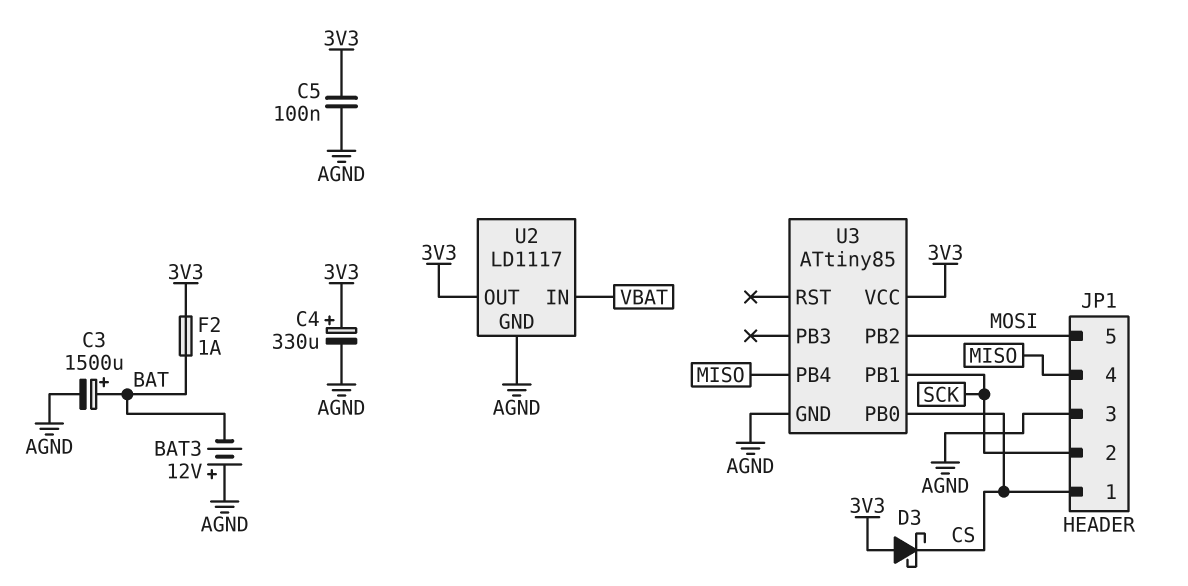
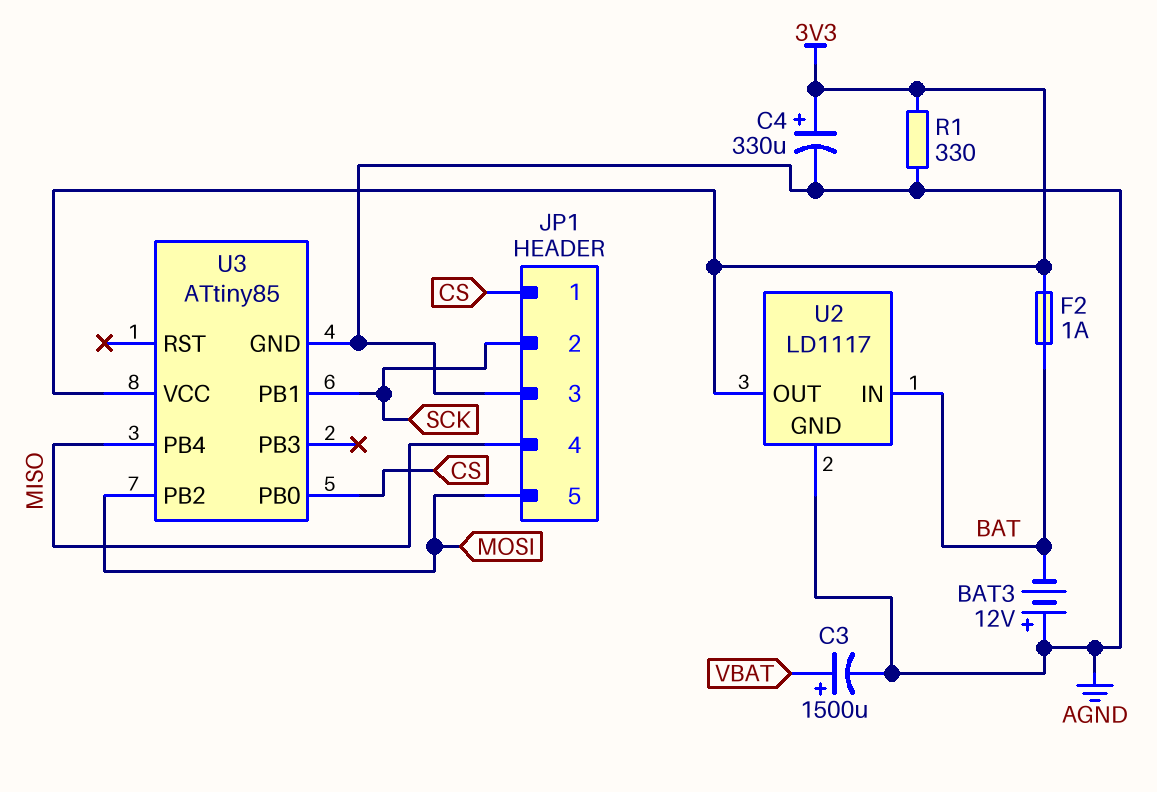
C3: 1500uF (plus BAT, minus AGND) -> 1500uF (plus VBAT, minus AGND)
C5: 100nF (3V3, AGND) -> none
D3: schottky (A 3V3, K CS) -> none
R1: none -> 330 (3V3, AGND)
U2 pin IN: VBAT -> BAT

